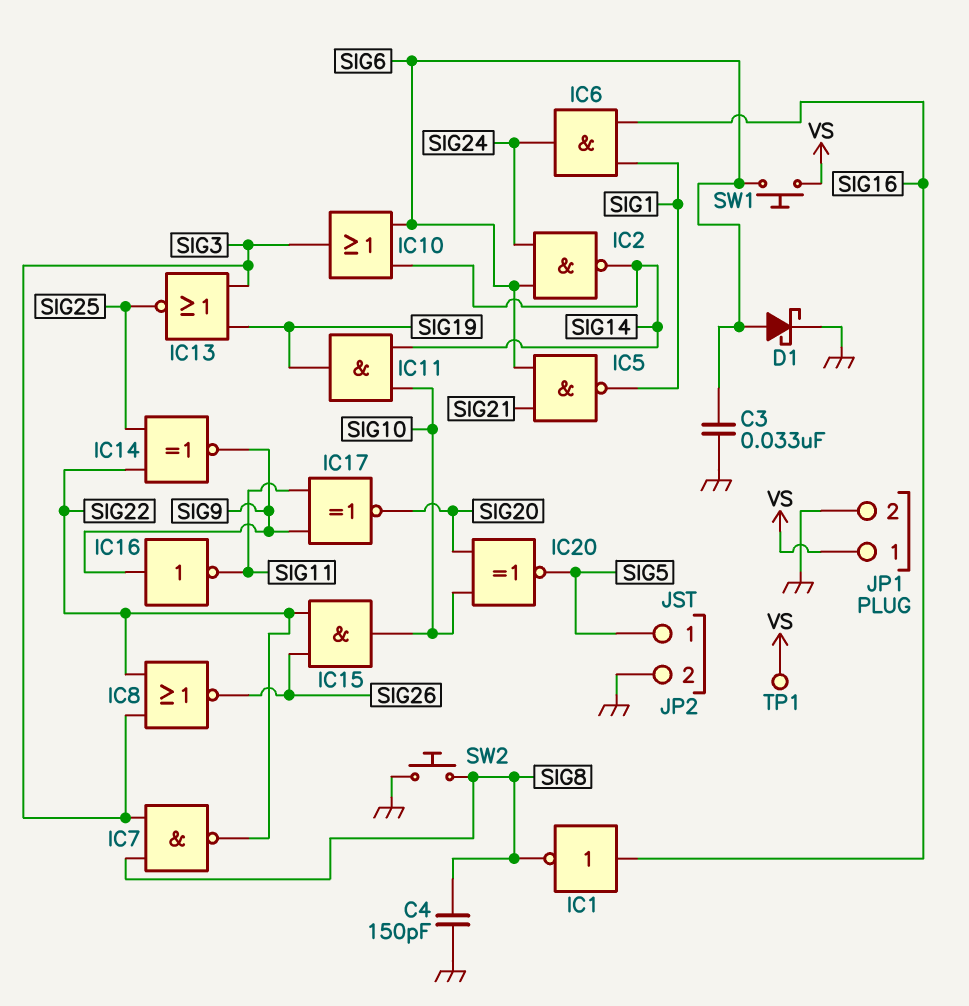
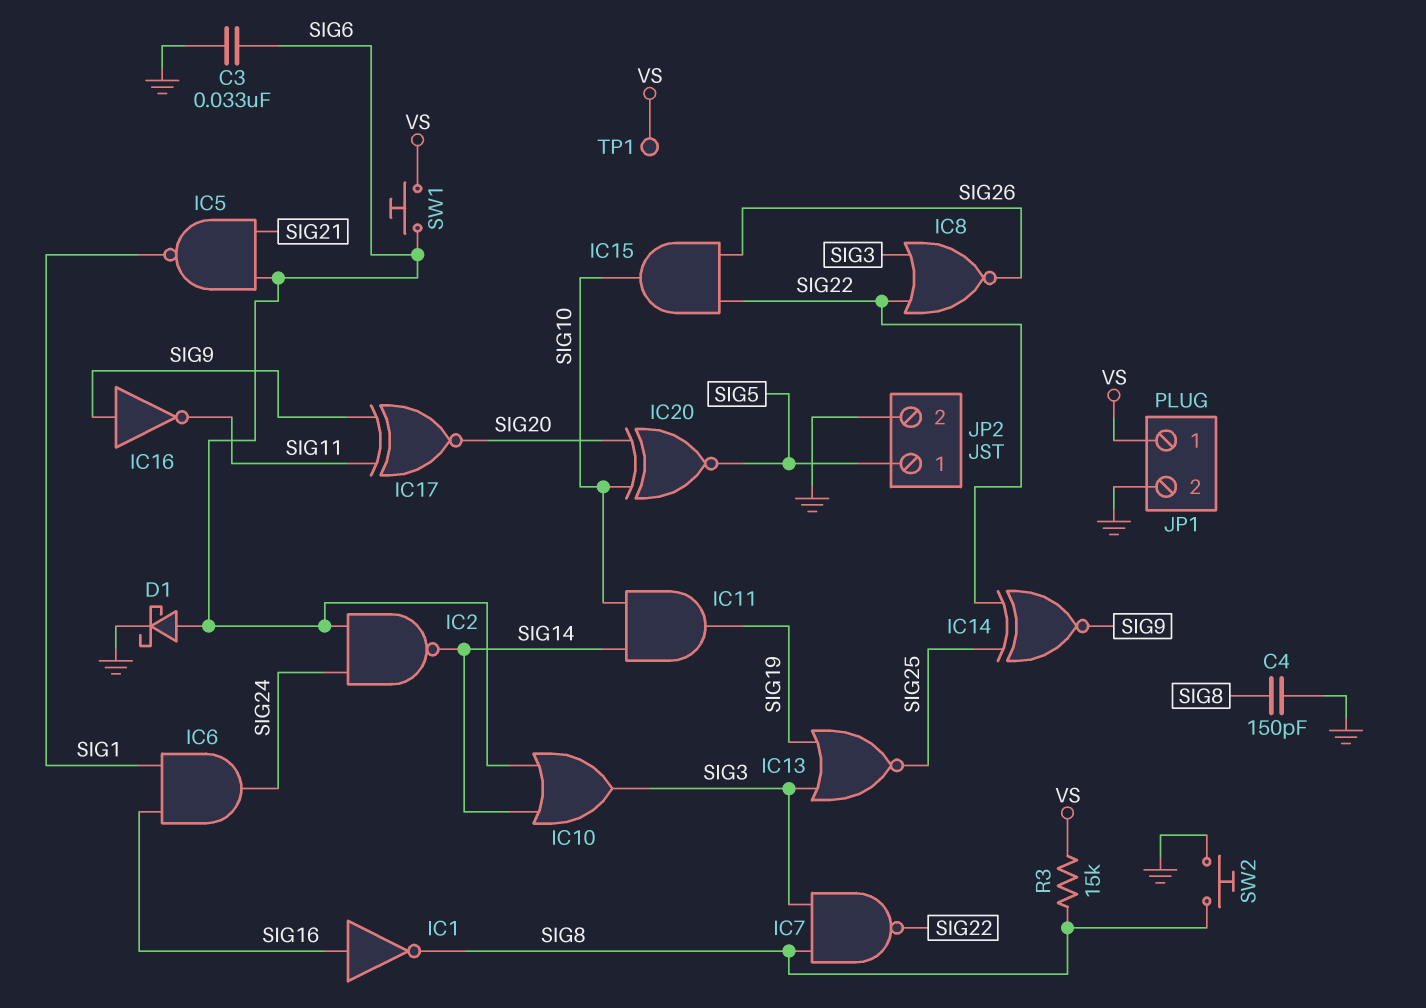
R3: none -> 15k (SIG8, VS)

